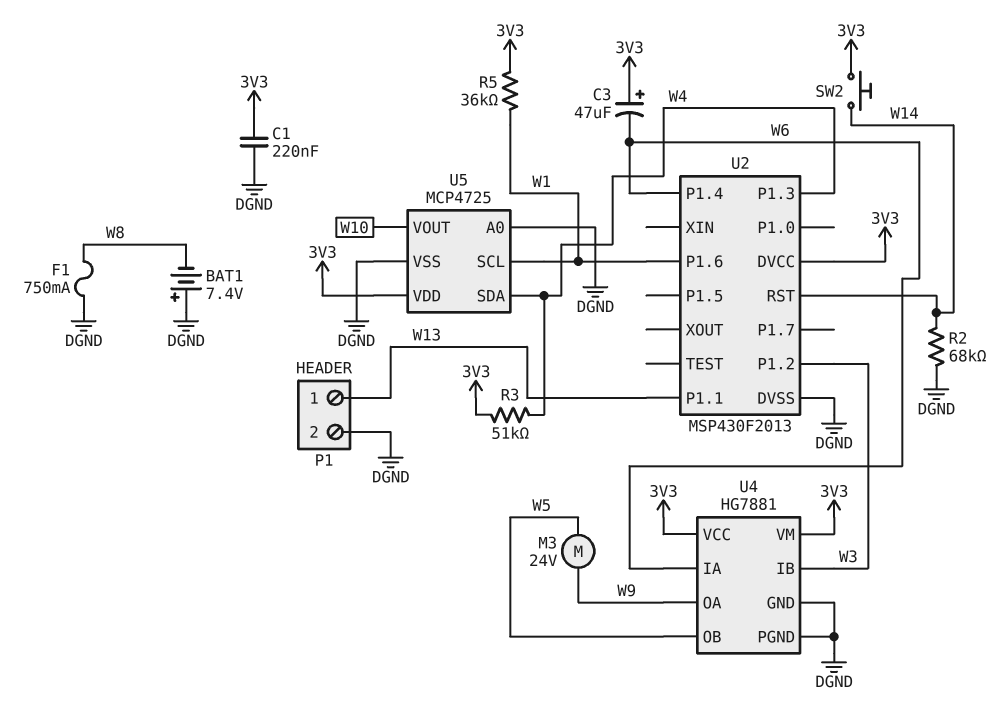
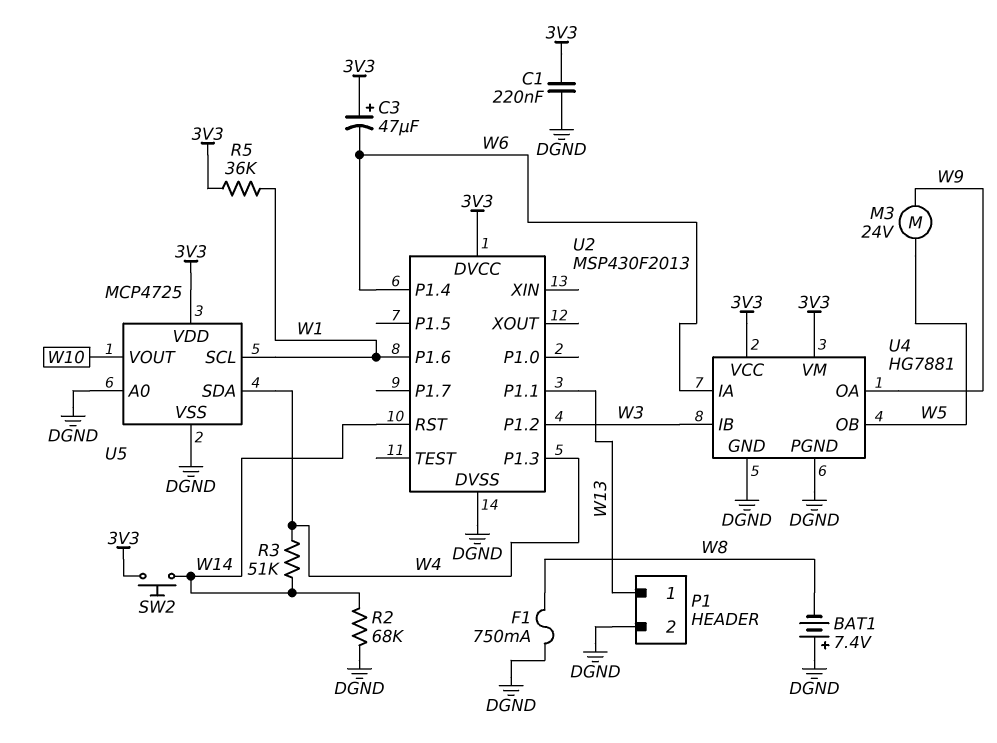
R3: 51k (3V3, W4) -> 51k (W4, W14)

